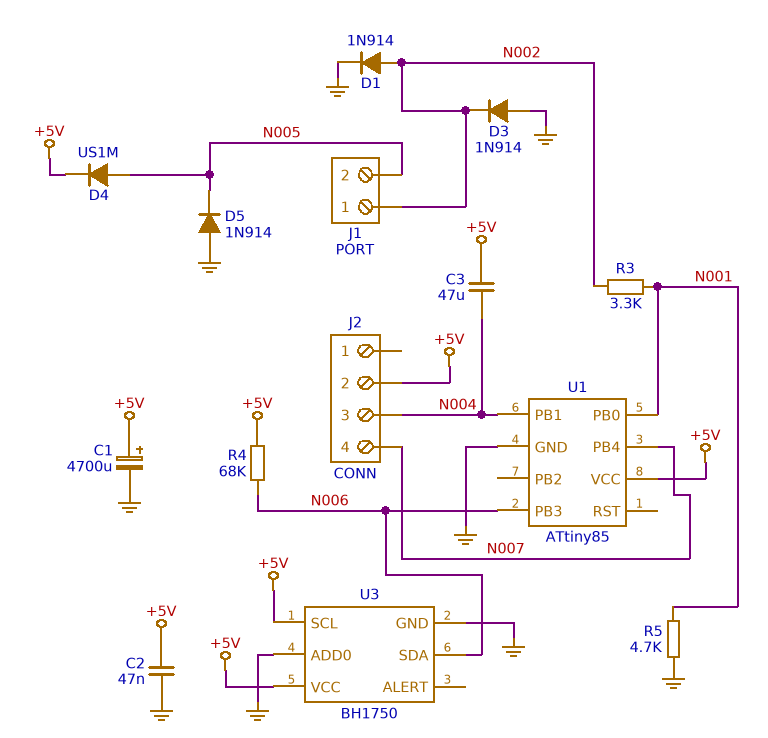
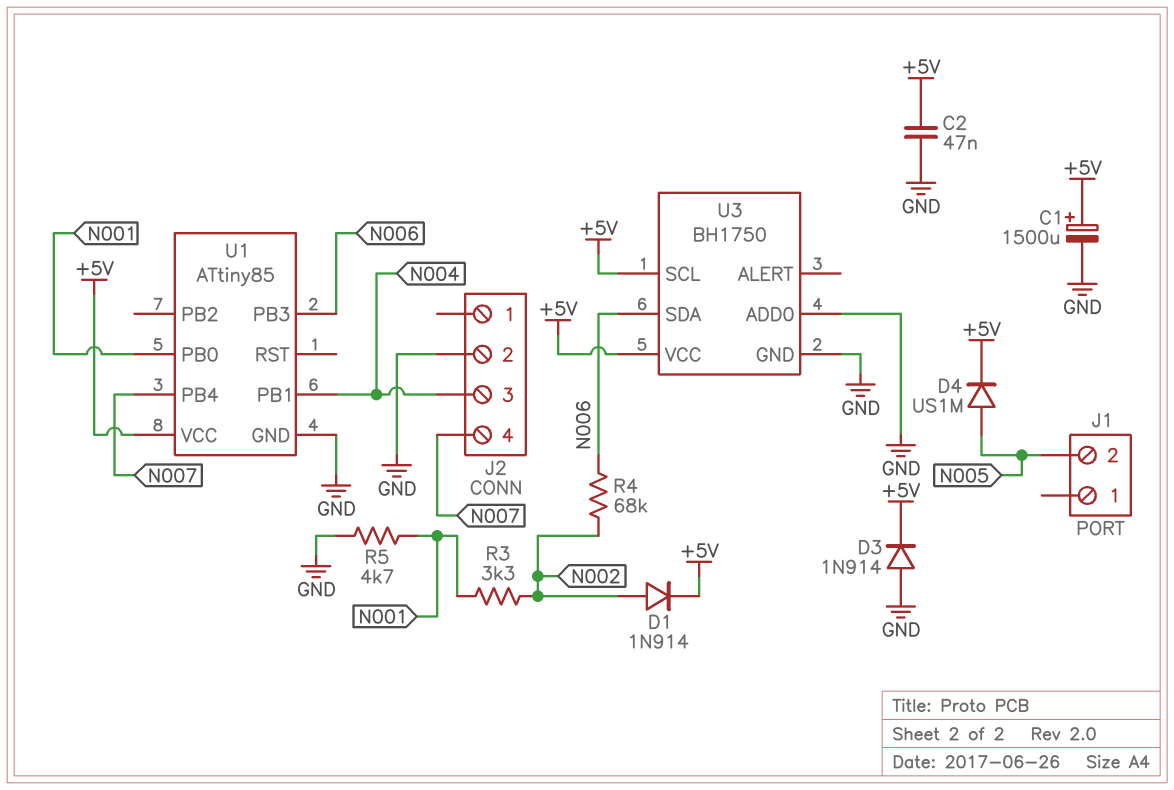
C1: 4700uF (plus +5V, minus GND) -> 1500uF (plus +5V, minus GND)
C3: 47uF (+5V, N004) -> none
D1: diode 1N914 (A N002, K GND) -> diode 1N914 (A N002, K +5V)
D3: diode 1N914 (A GND, K N002) -> diode 1N914 (A GND, K +5V)
D5: diode 1N914 (A GND, K N005) -> none
J1 pin 1: N002 -> none
J2 pin 2: +5V -> GND
R4: 68k (+5V, N006) -> 68k (N002, N006)

